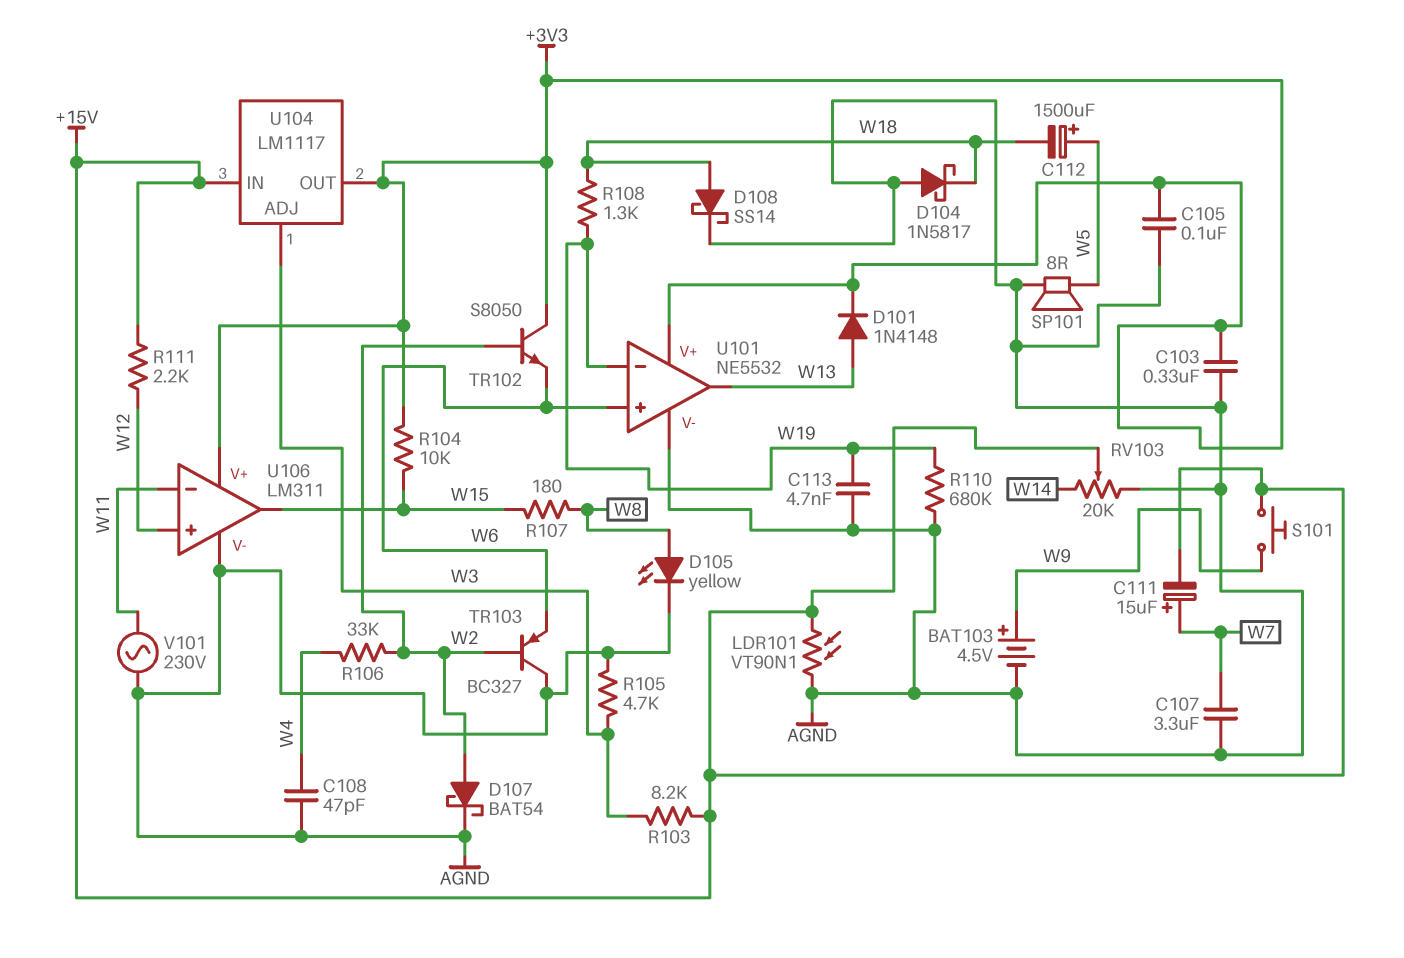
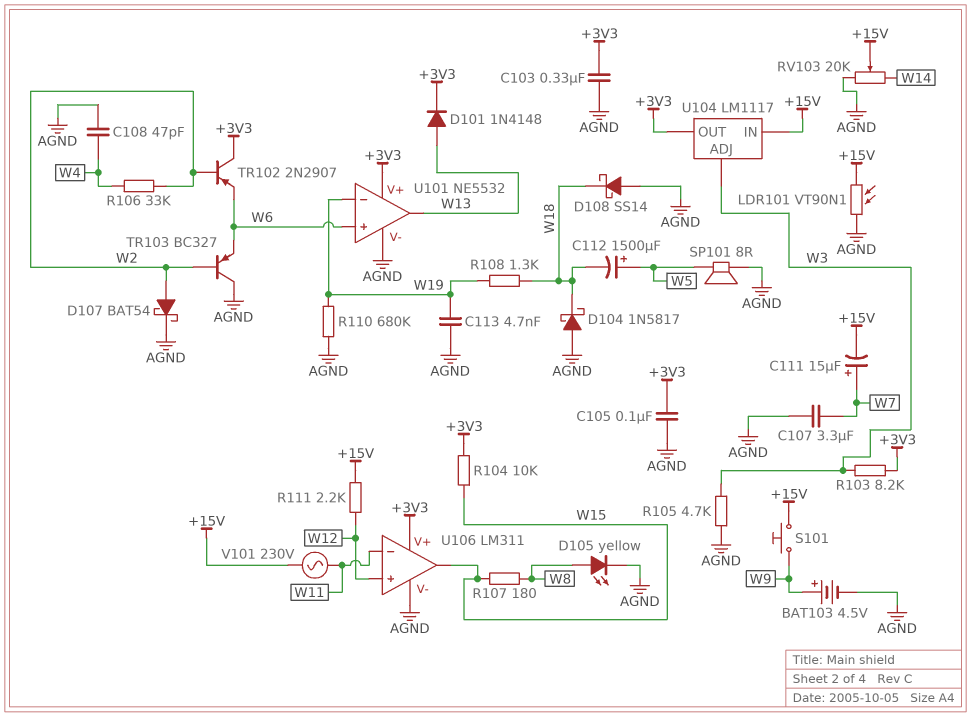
D108: schottky SS14 (A W18, K AGND) -> schottky SS14 (A AGND, K W18)
R103: 8.2k (+15V, W3) -> 8.2k (+3V3, W3)
TR102: NPN S8050 (B W2, C +3V3, E W6) -> PNP 2N2907 (B W2, C +3V3, E W6)
V101: AC 230V (AGND, W11) -> AC 230V (+15V, W11)

